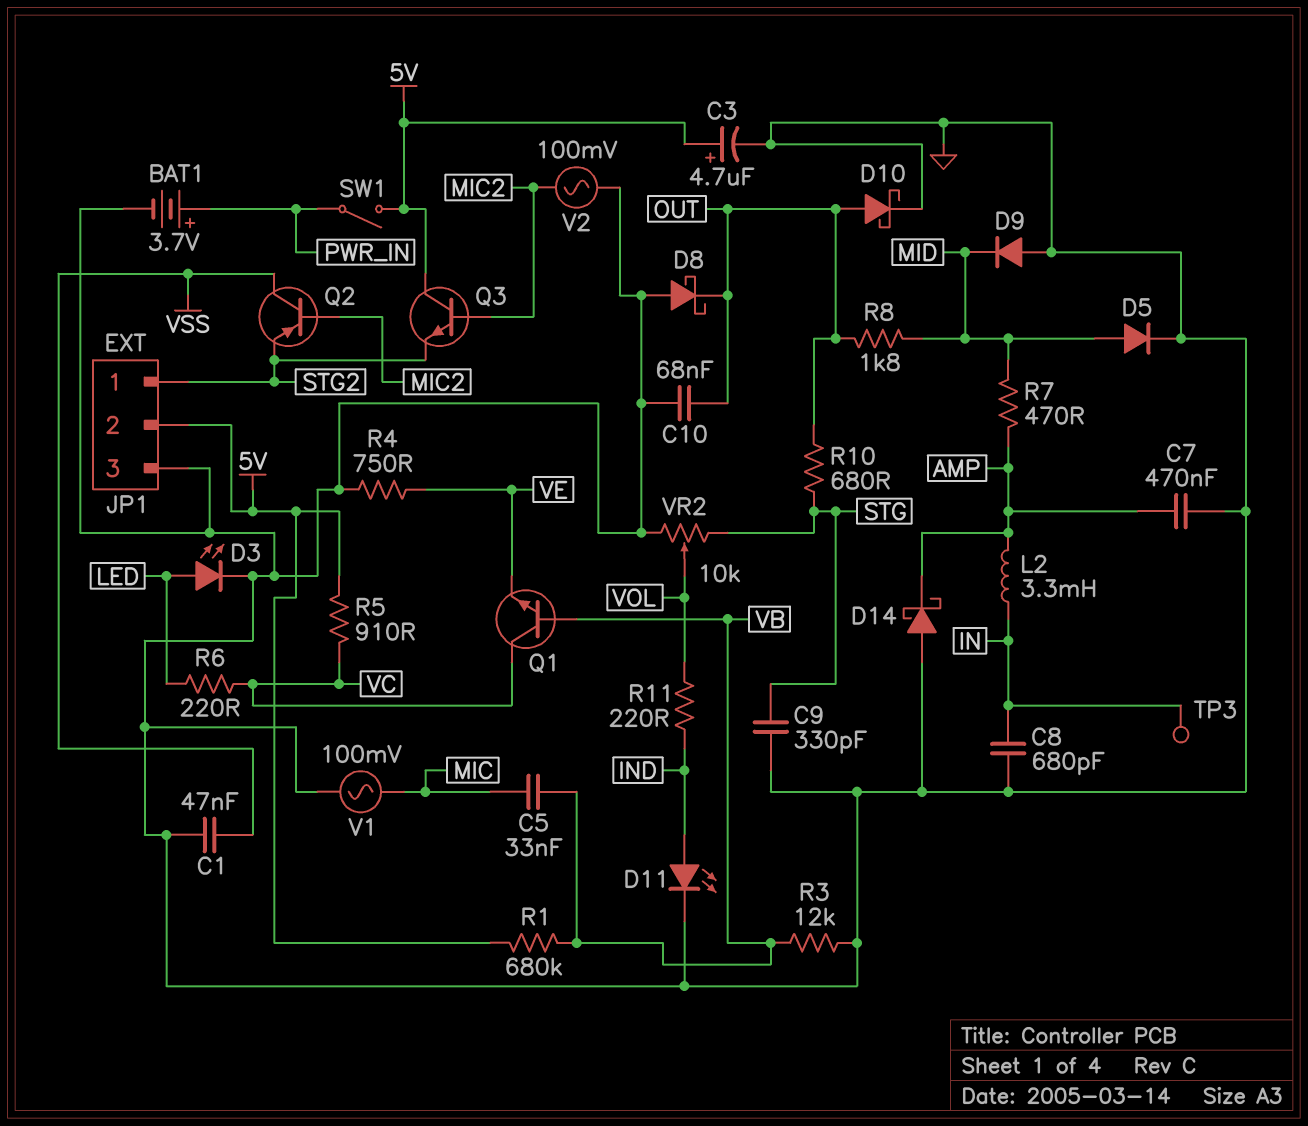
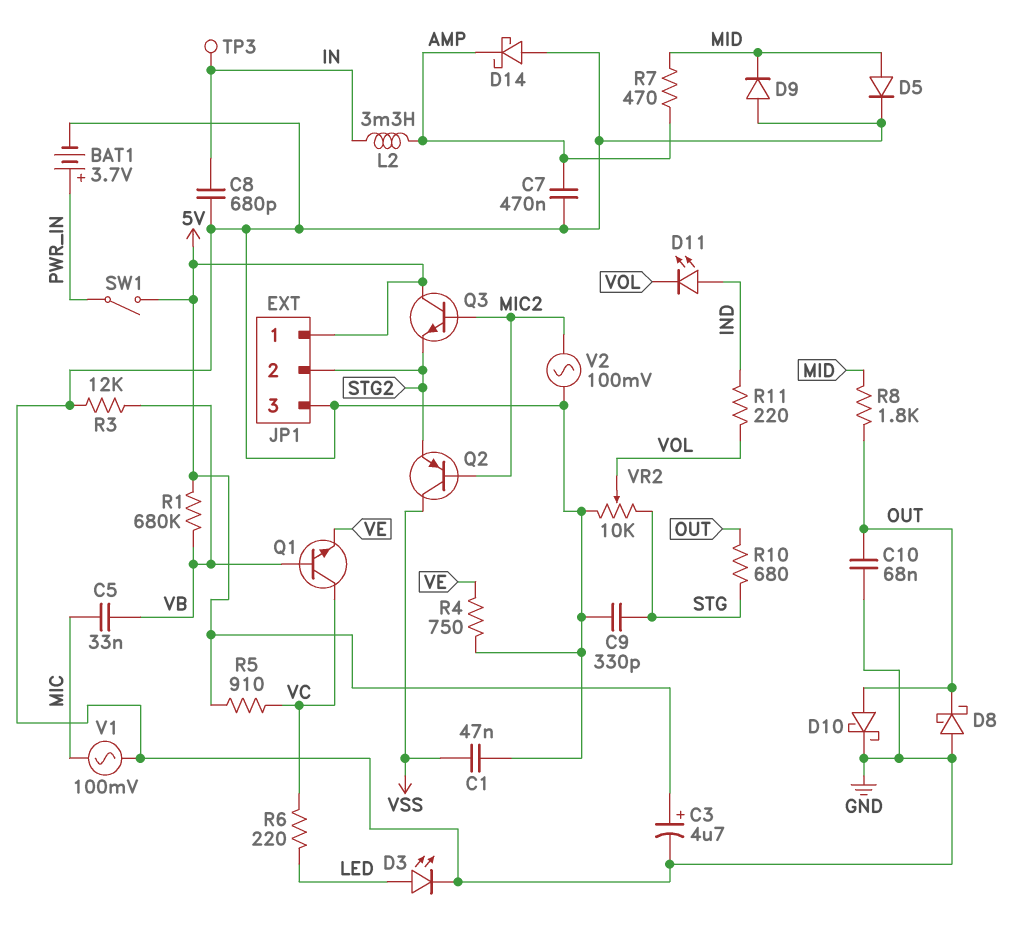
D11: LED (A IND, K GND) -> LED (A IND, K VOL)
JP1 pin 1: STG2 -> 5V
JP1 pin 2: 5V -> STG2

